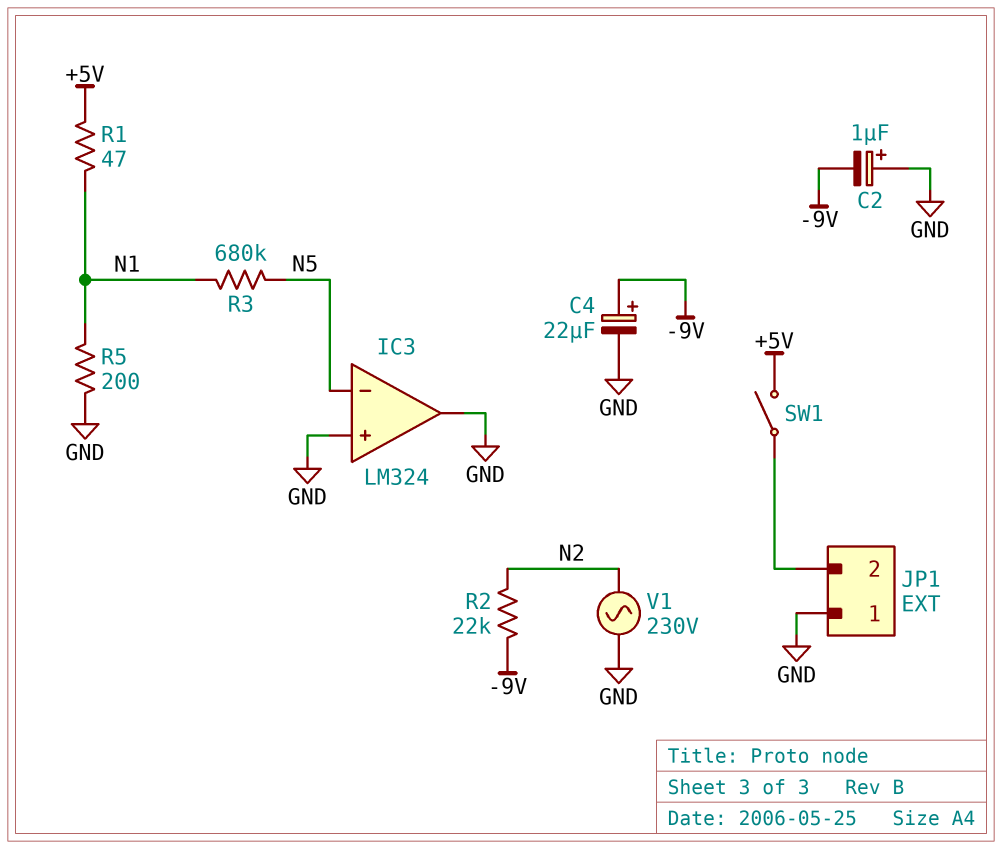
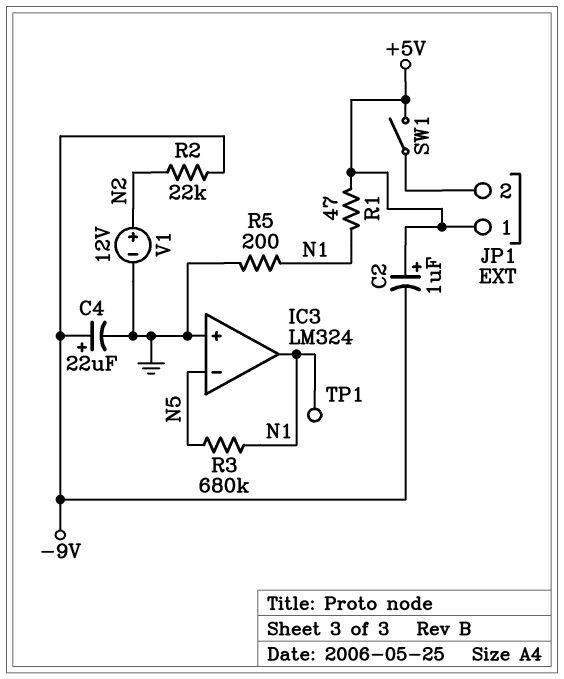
C2: 1uF (plus GND, minus -9V) -> 1uF (plus +5V, minus -9V)
IC3 pin out: GND -> N1
JP1 pin 1: GND -> +5V
TP1: none -> test point (N1)
V1: AC 230V (GND, N2) -> 12V (plus N2, minus GND)

